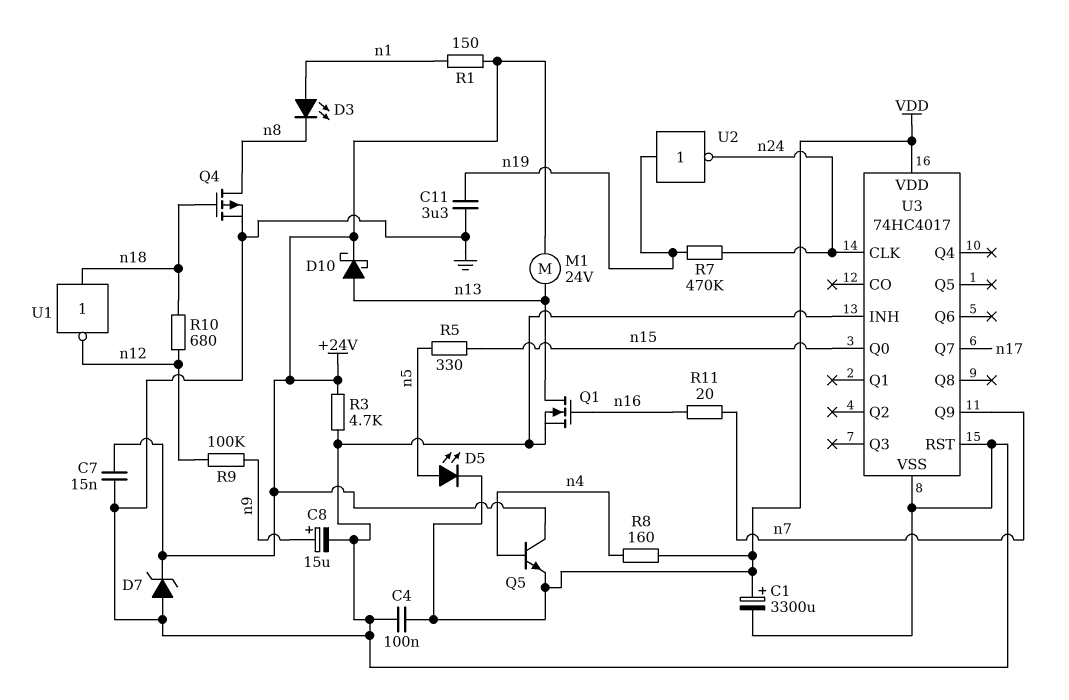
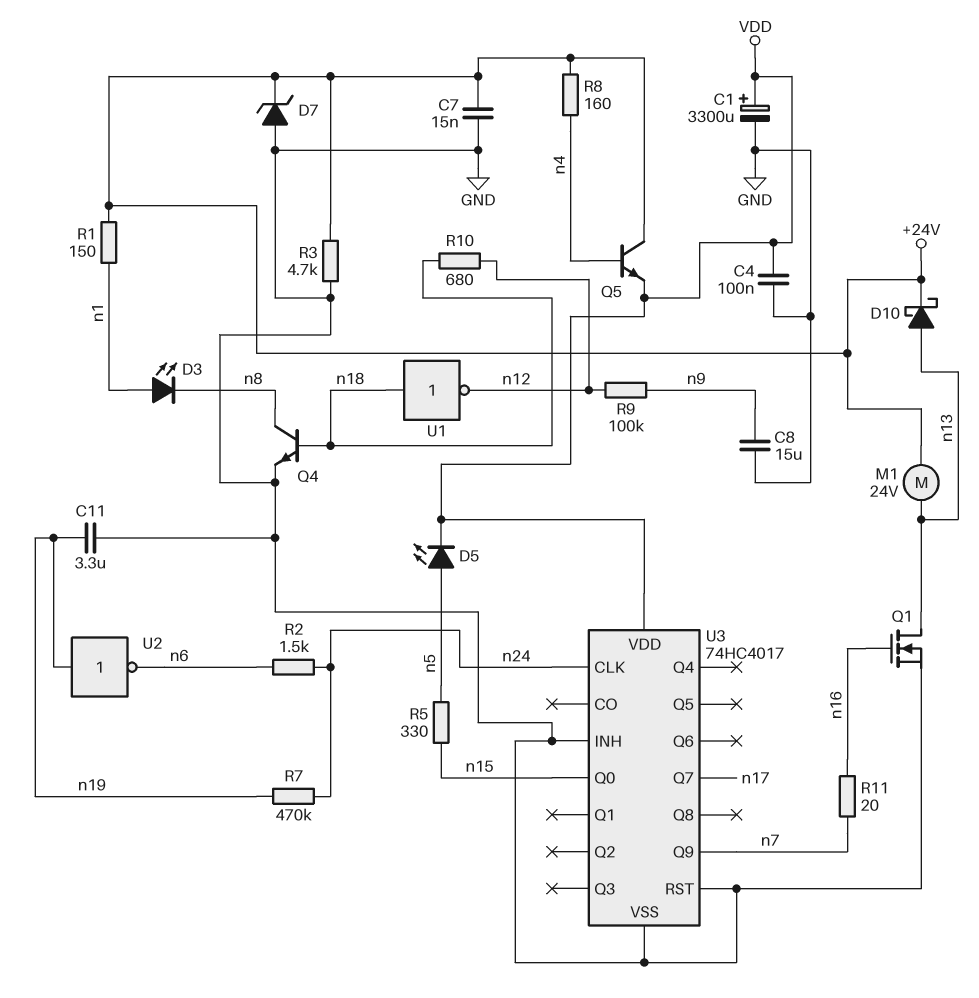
C8: 15uF (plus n9, minus GND) -> 15uF (GND, n9)
Q4: PMOS (G n18, D n8, S GND) -> NPN (B n18, C n8, E GND)
R2: none -> 1.5k (n6, n24)
R8: 160 (VDD, n4) -> 160 (+24V, n4)
U2: NOT (in n19, out n24) -> NOT (in n19, out n6)

